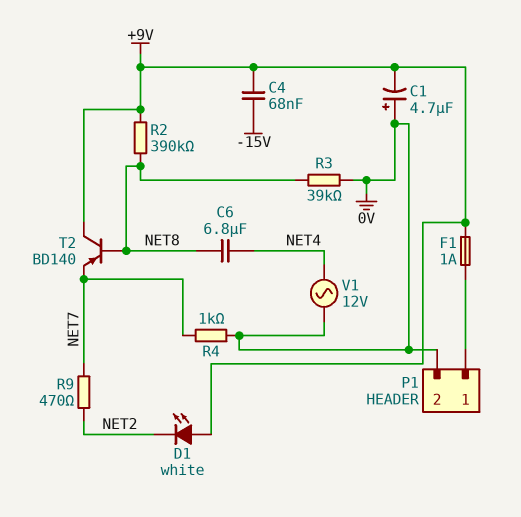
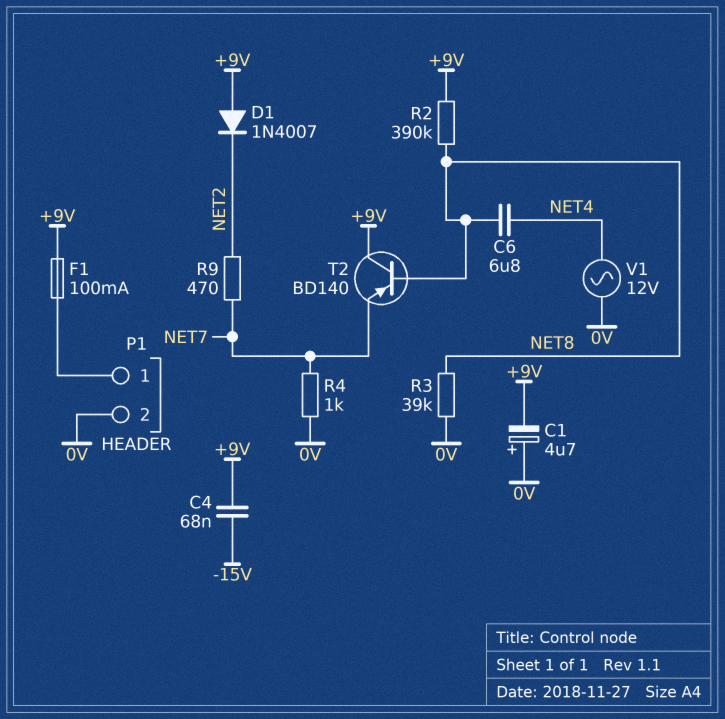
D1: LED white (A +9V, K NET2) -> diode 1N4007 (A +9V, K NET2)
F1: 1A (+9V, P1/1) -> 100mA (+9V, P1/1)

